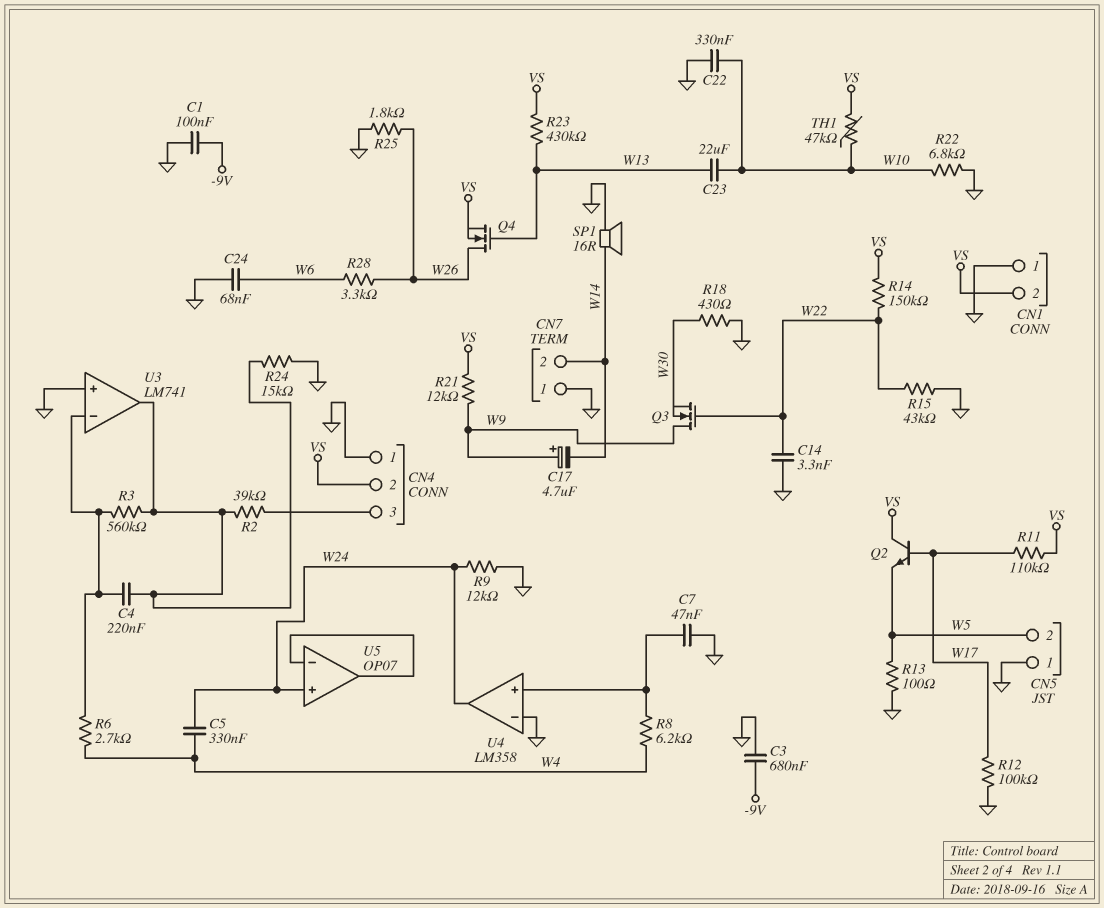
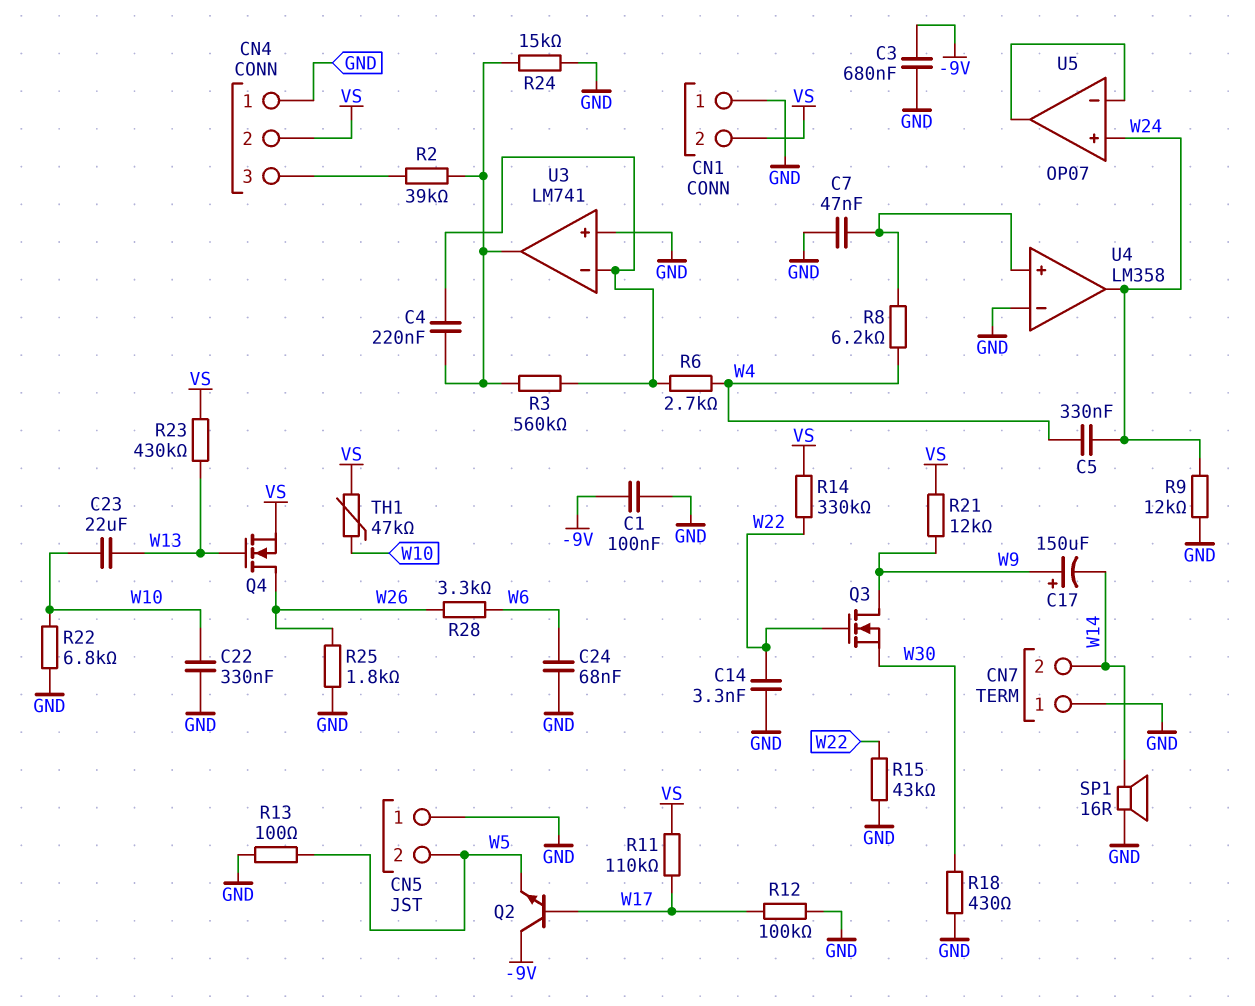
C17: 4.7uF (plus W9, minus W14) -> 150uF (plus W9, minus W14)
Q2: NPN (B W17, C VS, E W5) -> NPN (B W17, C -9V, E W5)
R14: 150k (VS, W22) -> 330k (VS, W22)

